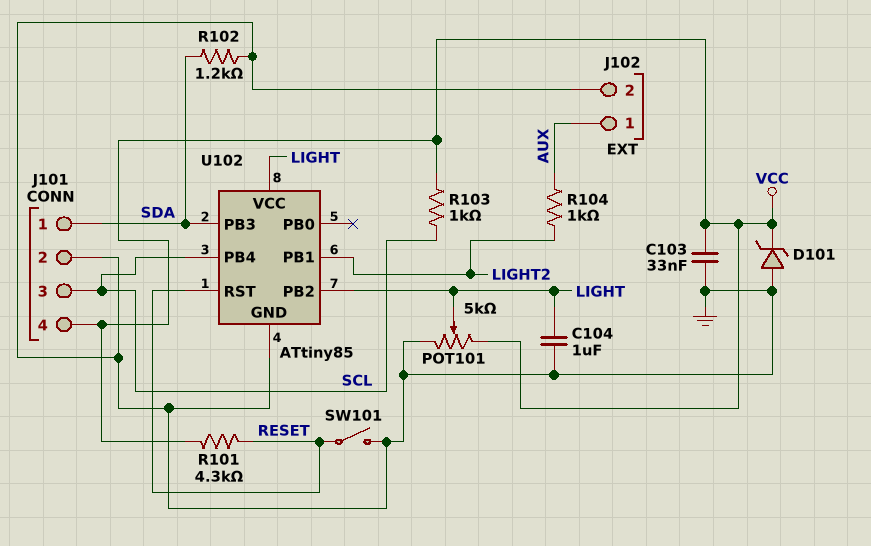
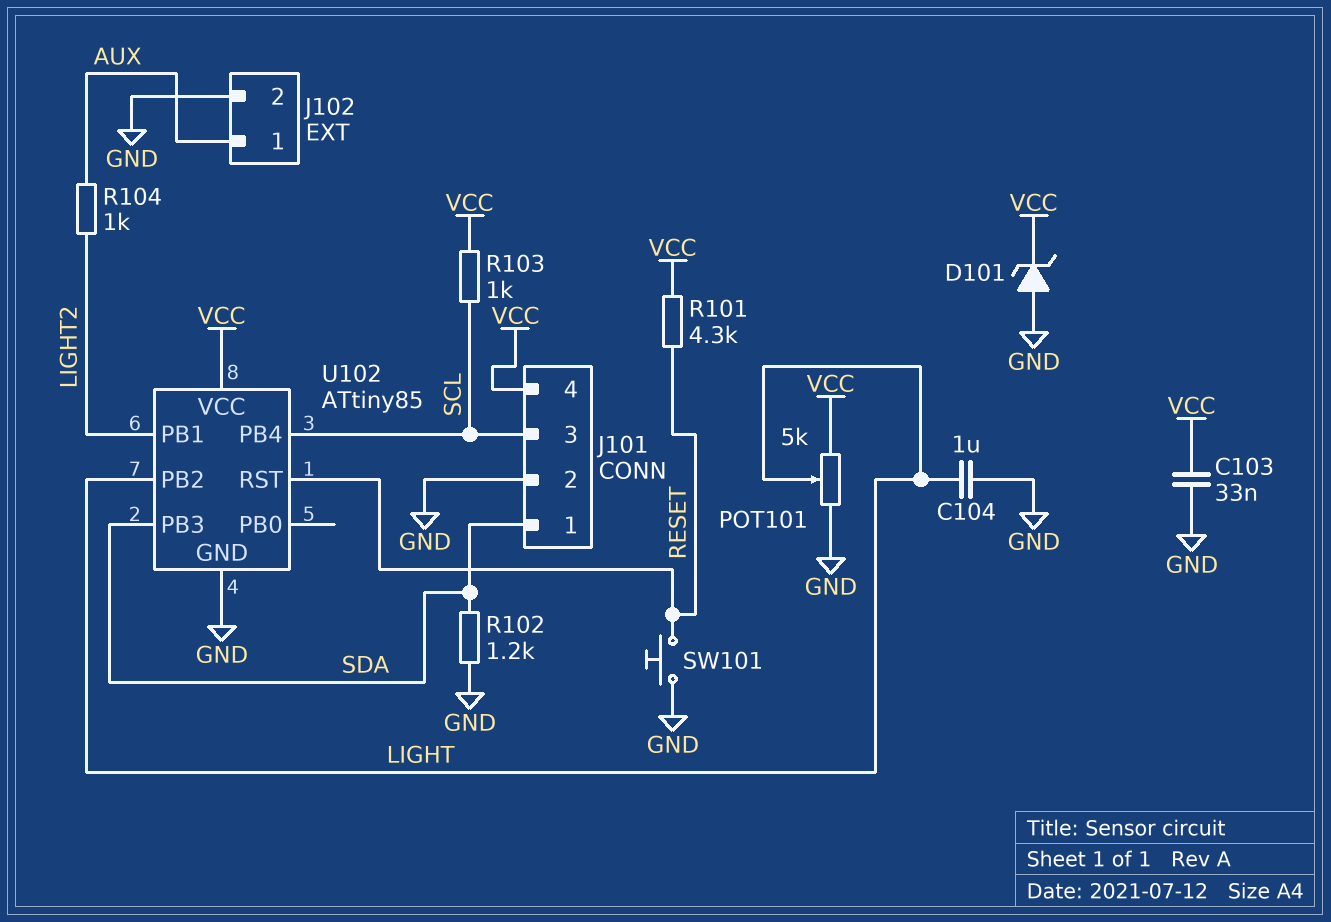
SW101: switch (GND, RESET) -> button (GND, RESET)
U102 pin VCC: LIGHT -> VCC

